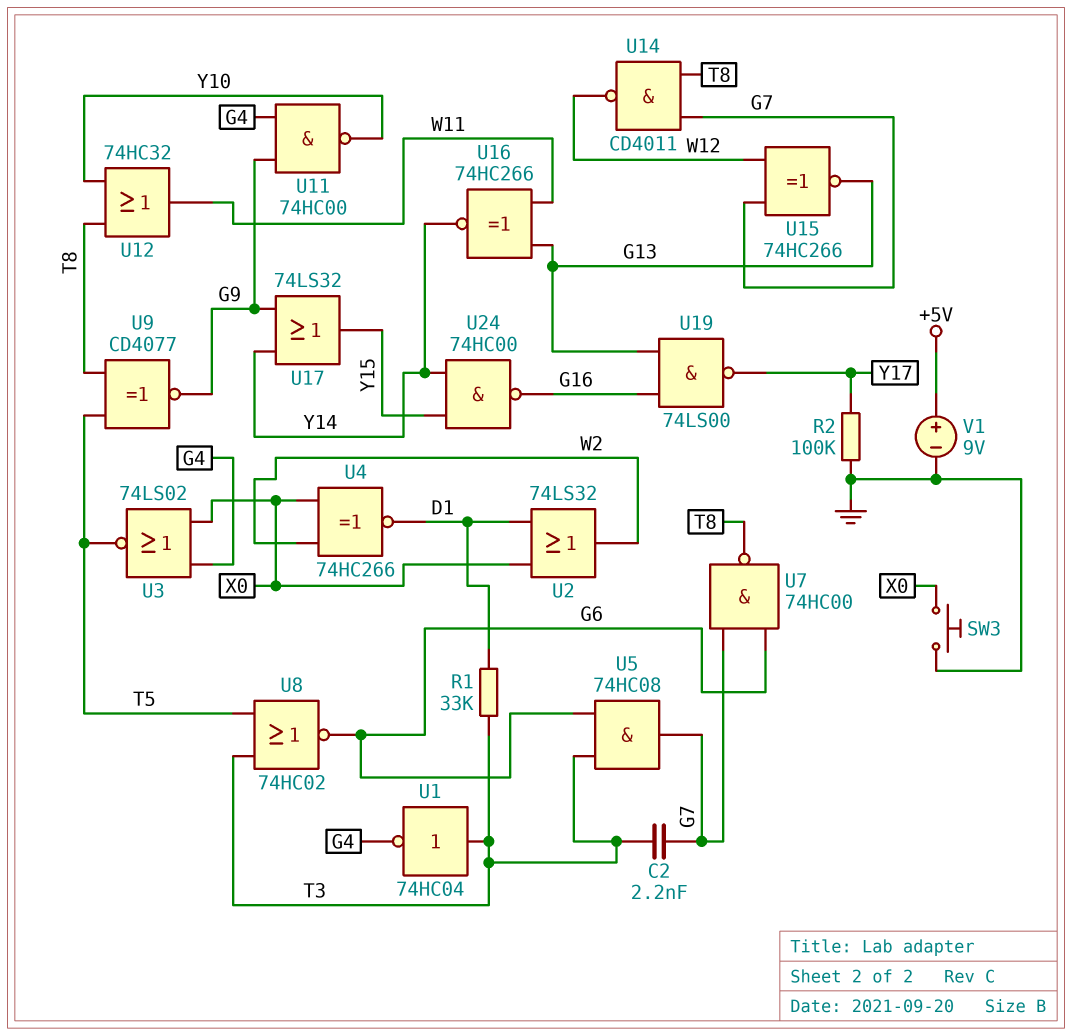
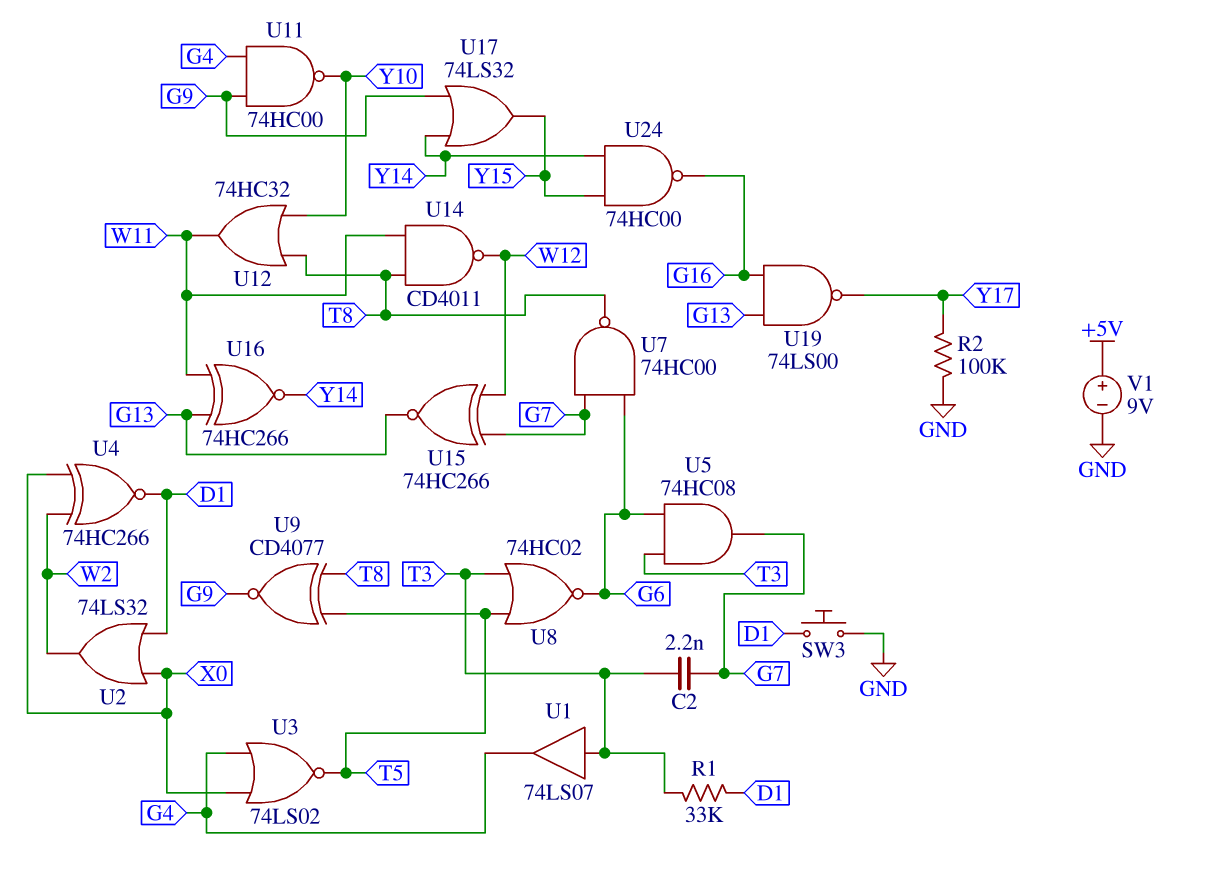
SW3: button (GND, X0) -> button (D1, GND)
U1: NOT 74HC04 (in T3, out G4) -> buffer 74LS07 (in T3, out G4)
U14: NAND CD4011 (in G7, in T8, out W12) -> NAND CD4011 (in T8, in W11, out W12)

